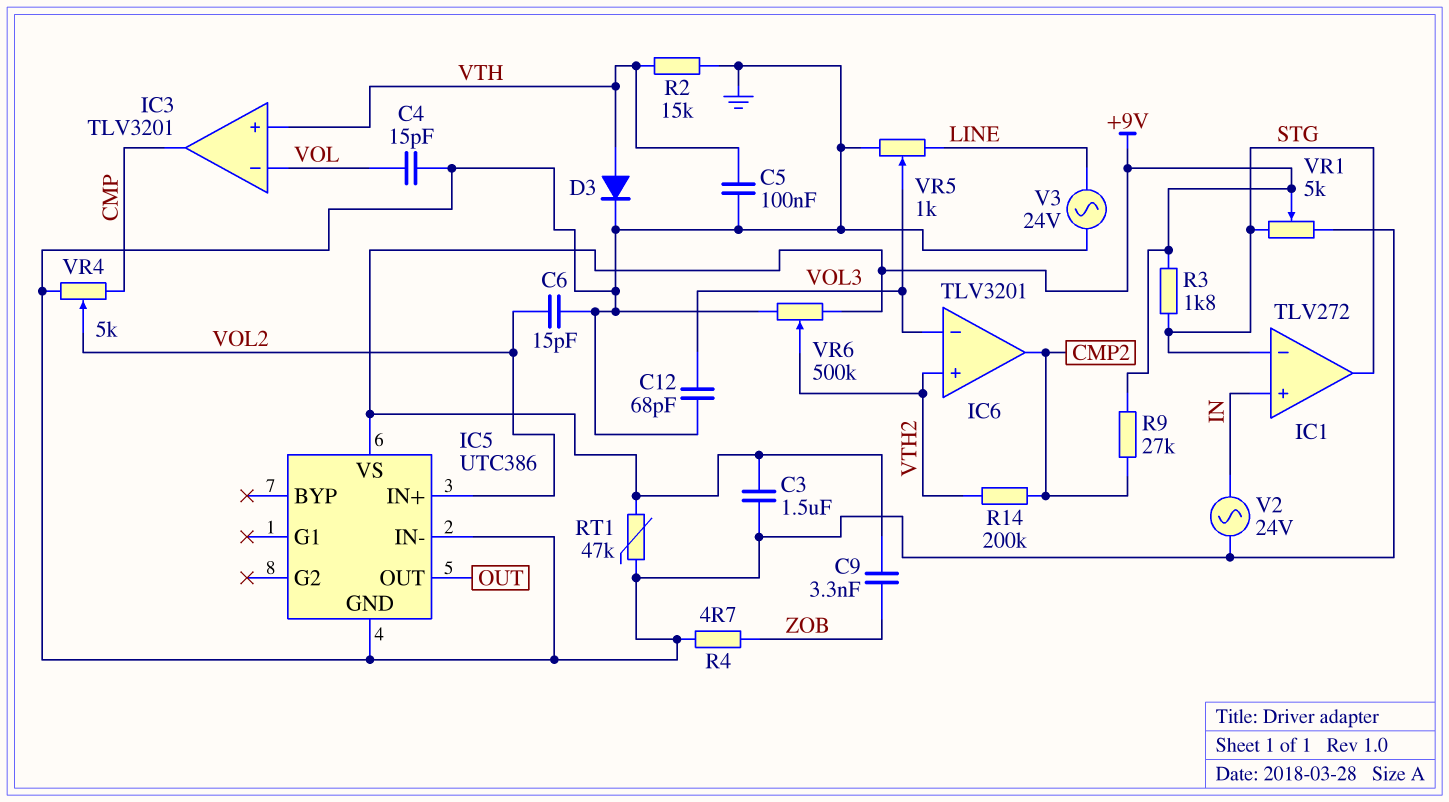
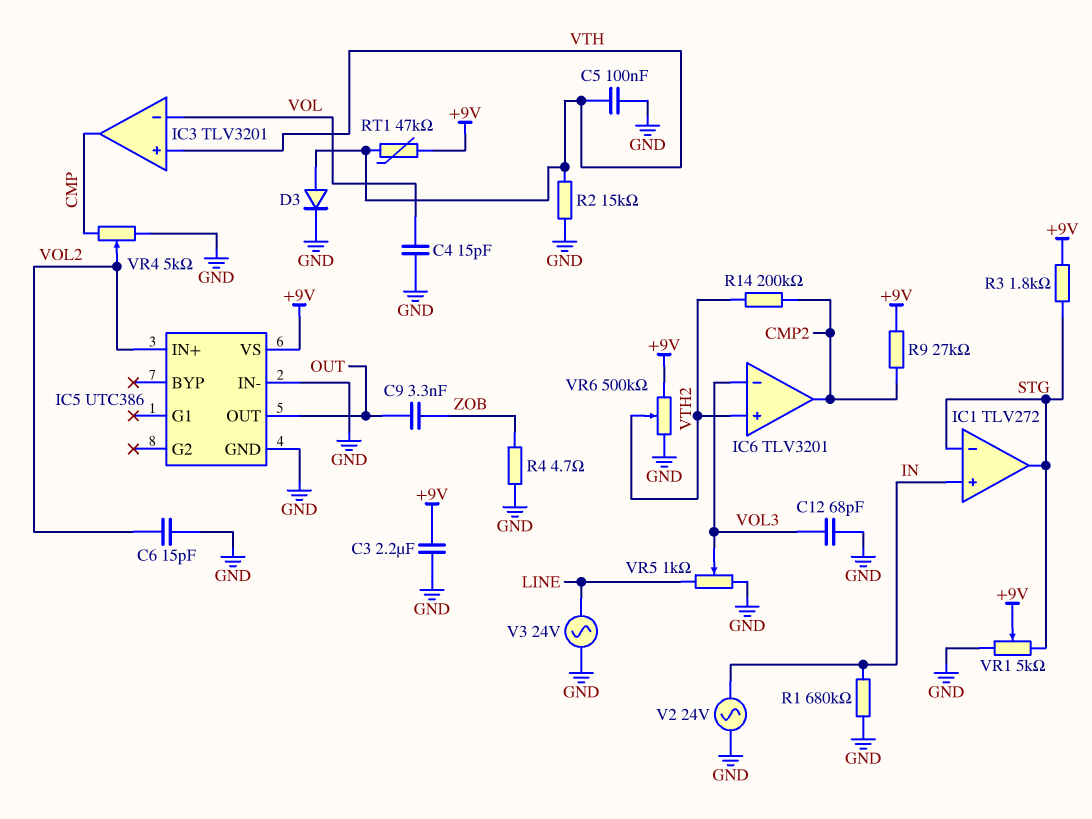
C3: 1.5uF (+9V, GND) -> 2.2uF (+9V, GND)
C9: 3.3nF (+9V, ZOB) -> 3.3nF (OUT, ZOB)
R1: none -> 680k (GND, IN)
RT1: 47k (+9V, GND) -> 47k (+9V, VTH)

